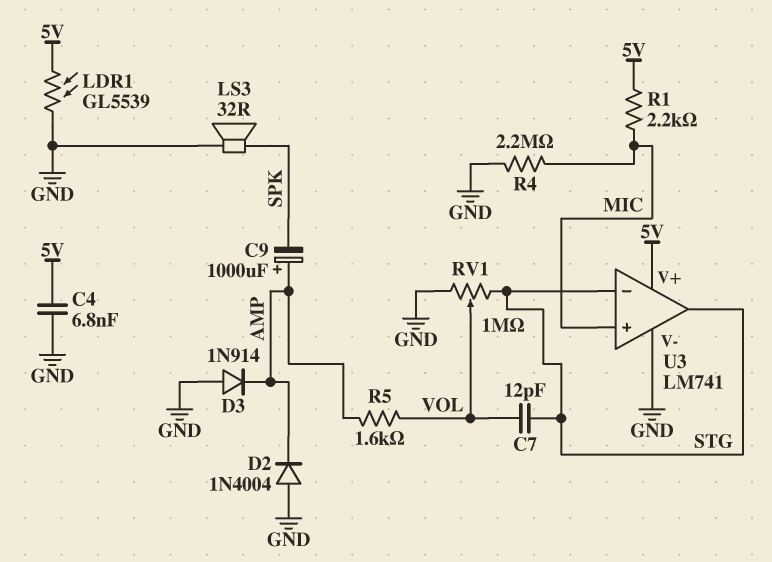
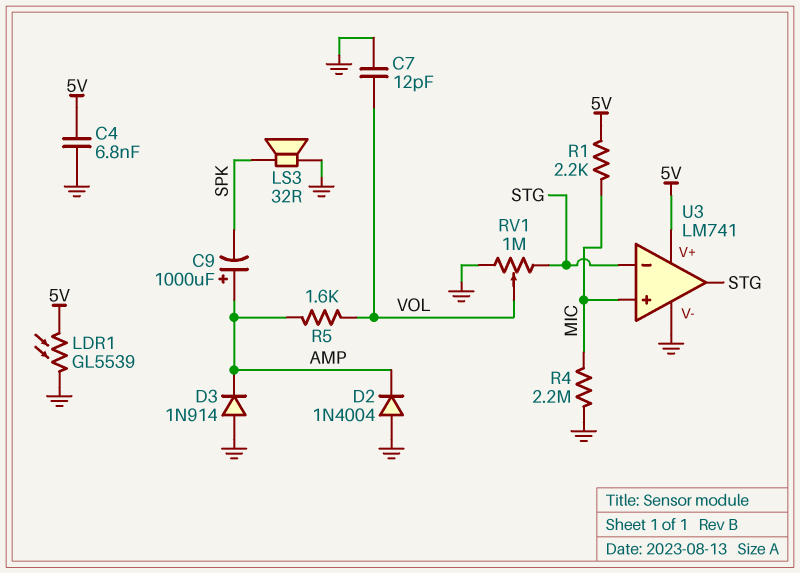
C7: 12pF (STG, VOL) -> 12pF (GND, VOL)

